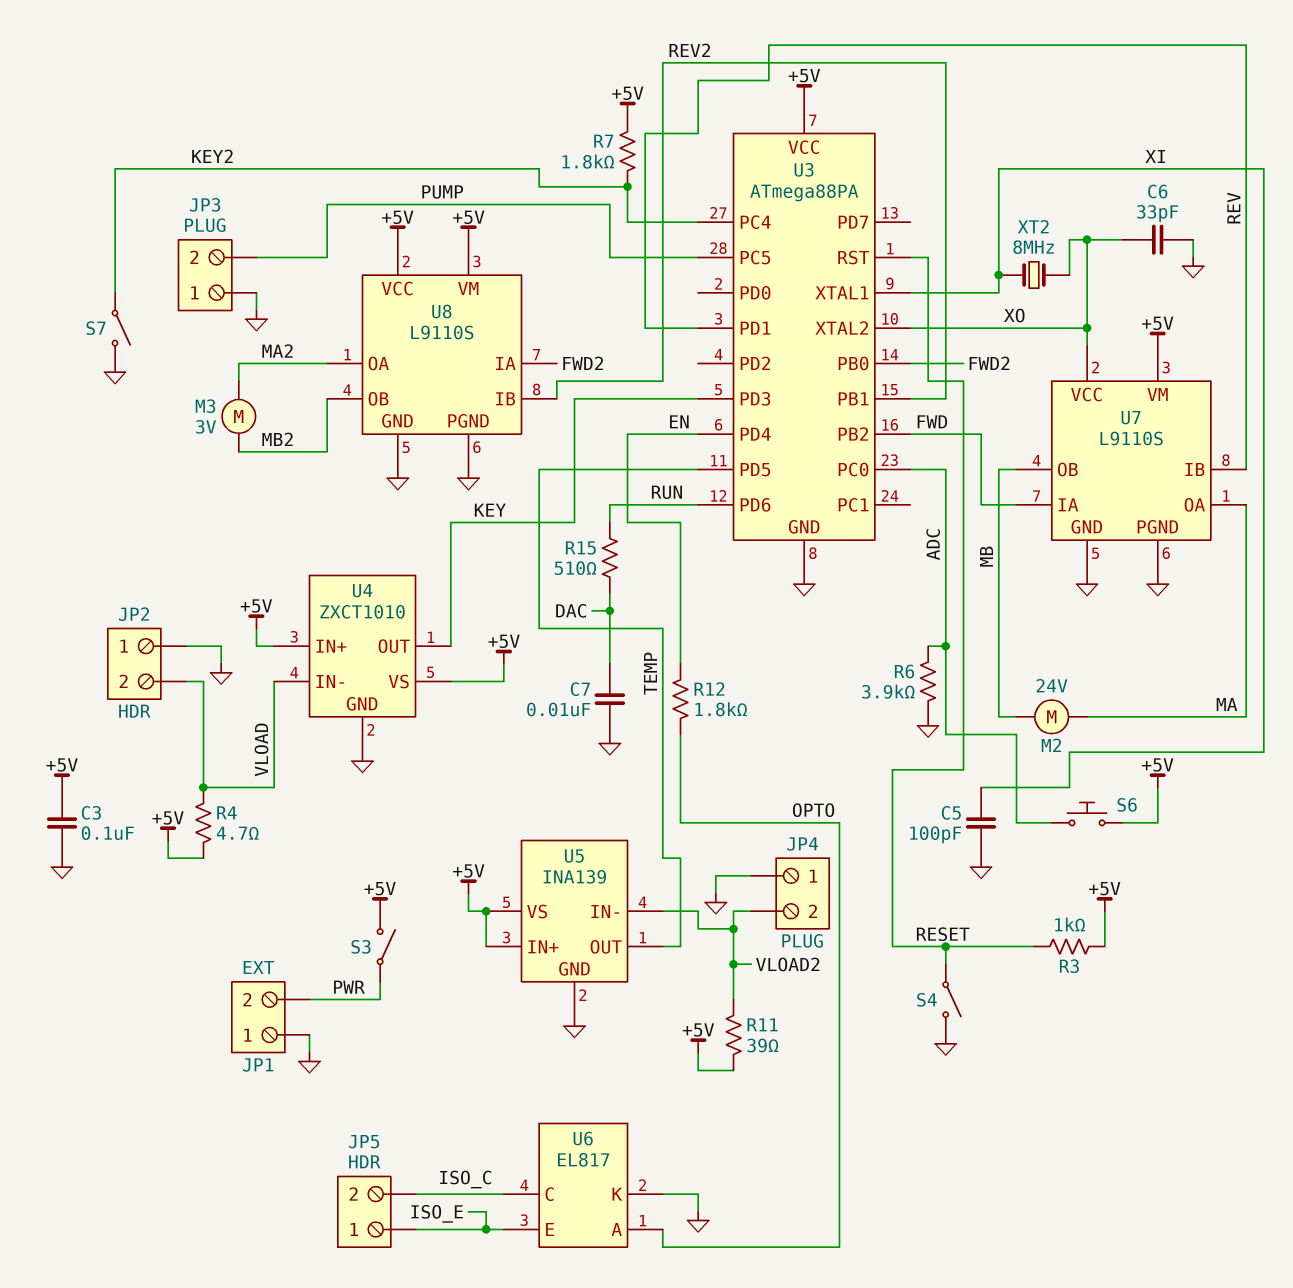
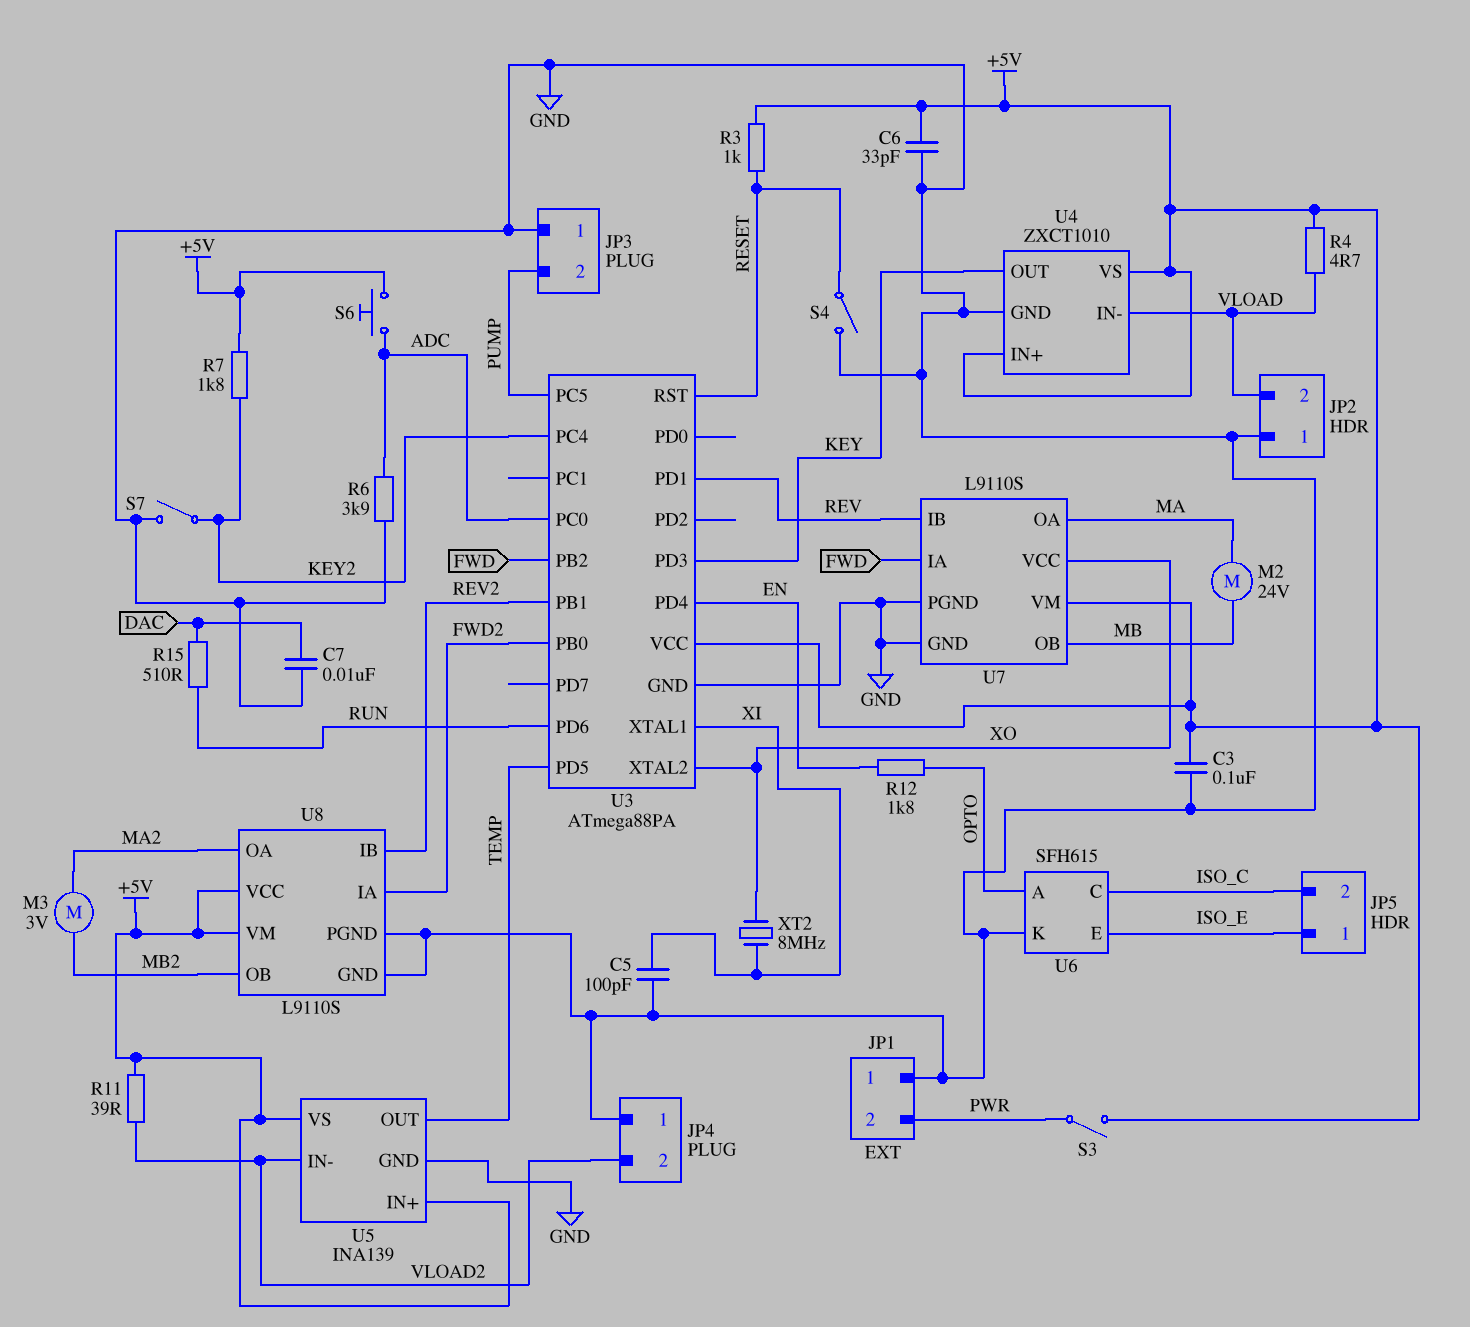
C6: 33pF (GND, XO) -> 33pF (+5V, GND)
U6: EL817 -> SFH615

